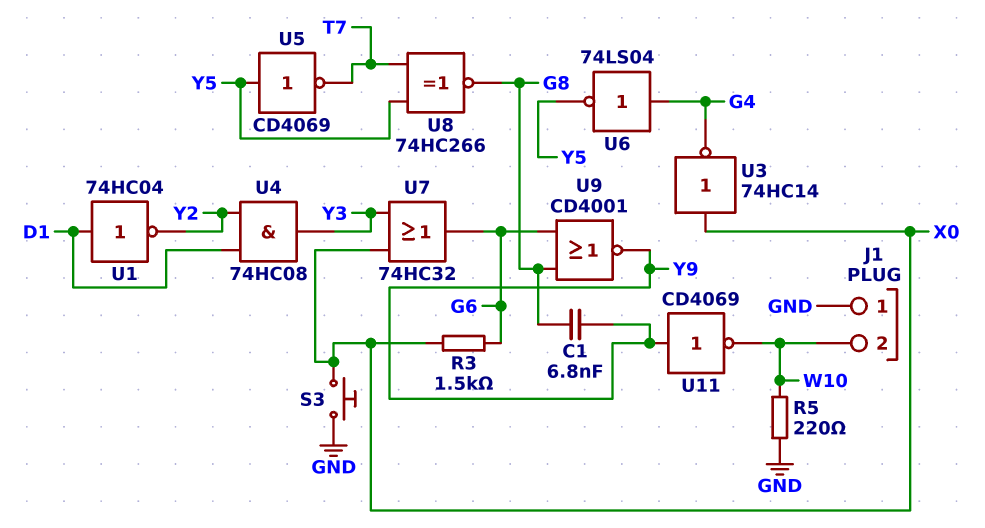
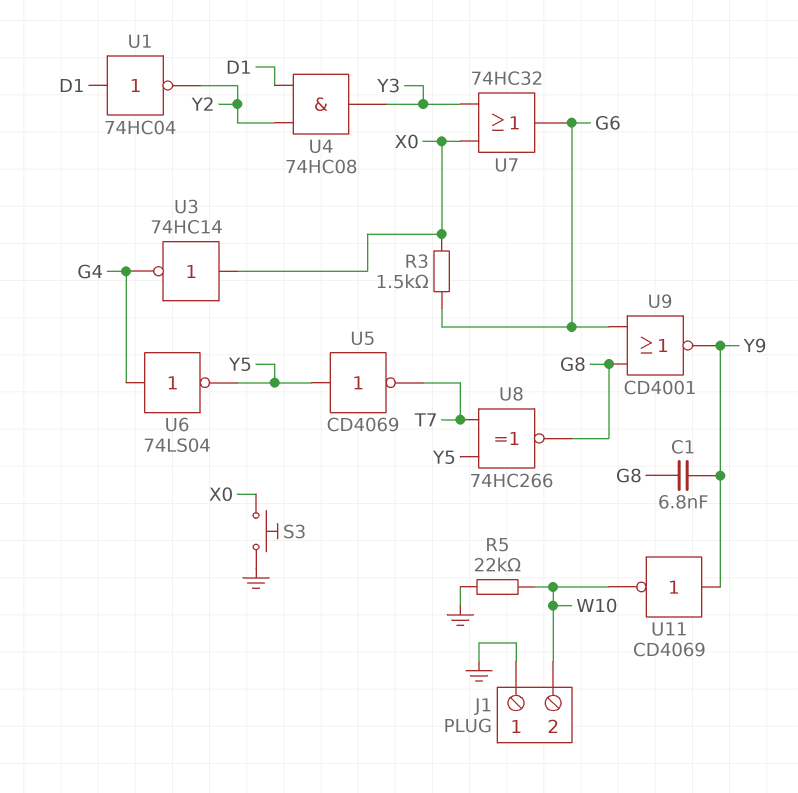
R5: 220 (GND, W10) -> 22k (GND, W10)

